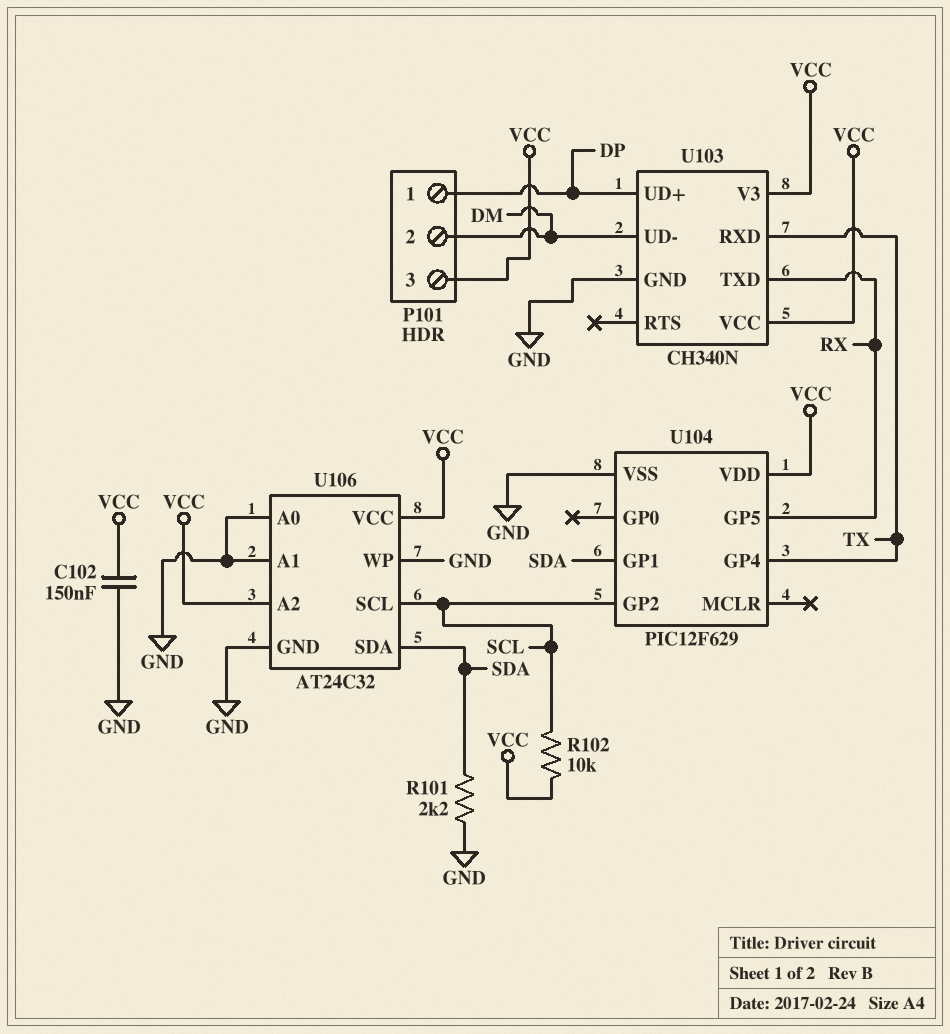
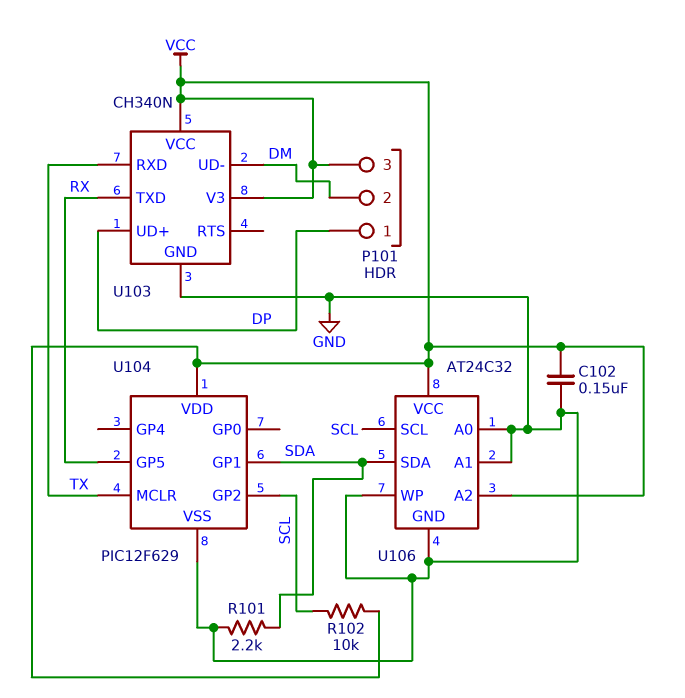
U104 pin GP4: TX -> none
U104 pin MCLR: none -> TX

